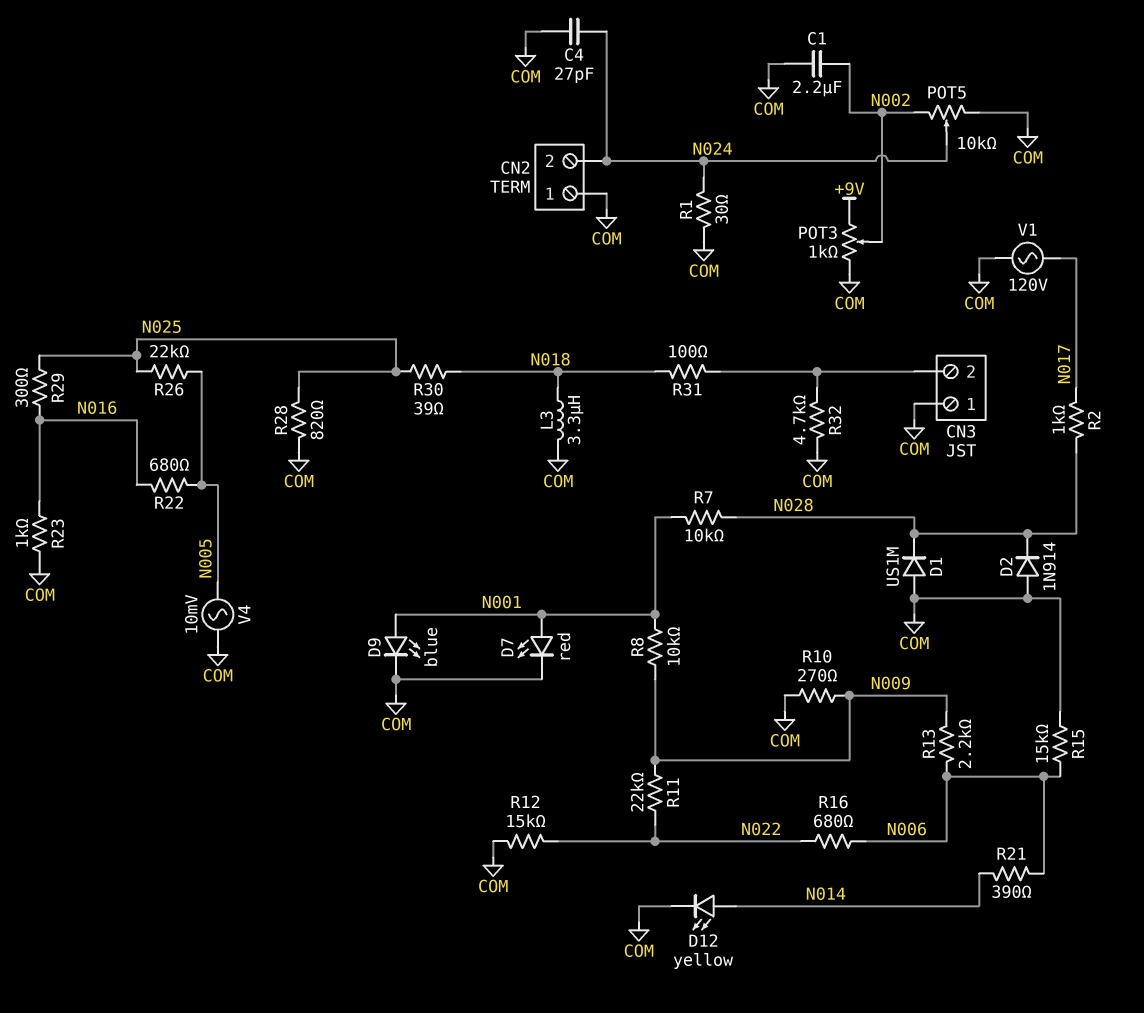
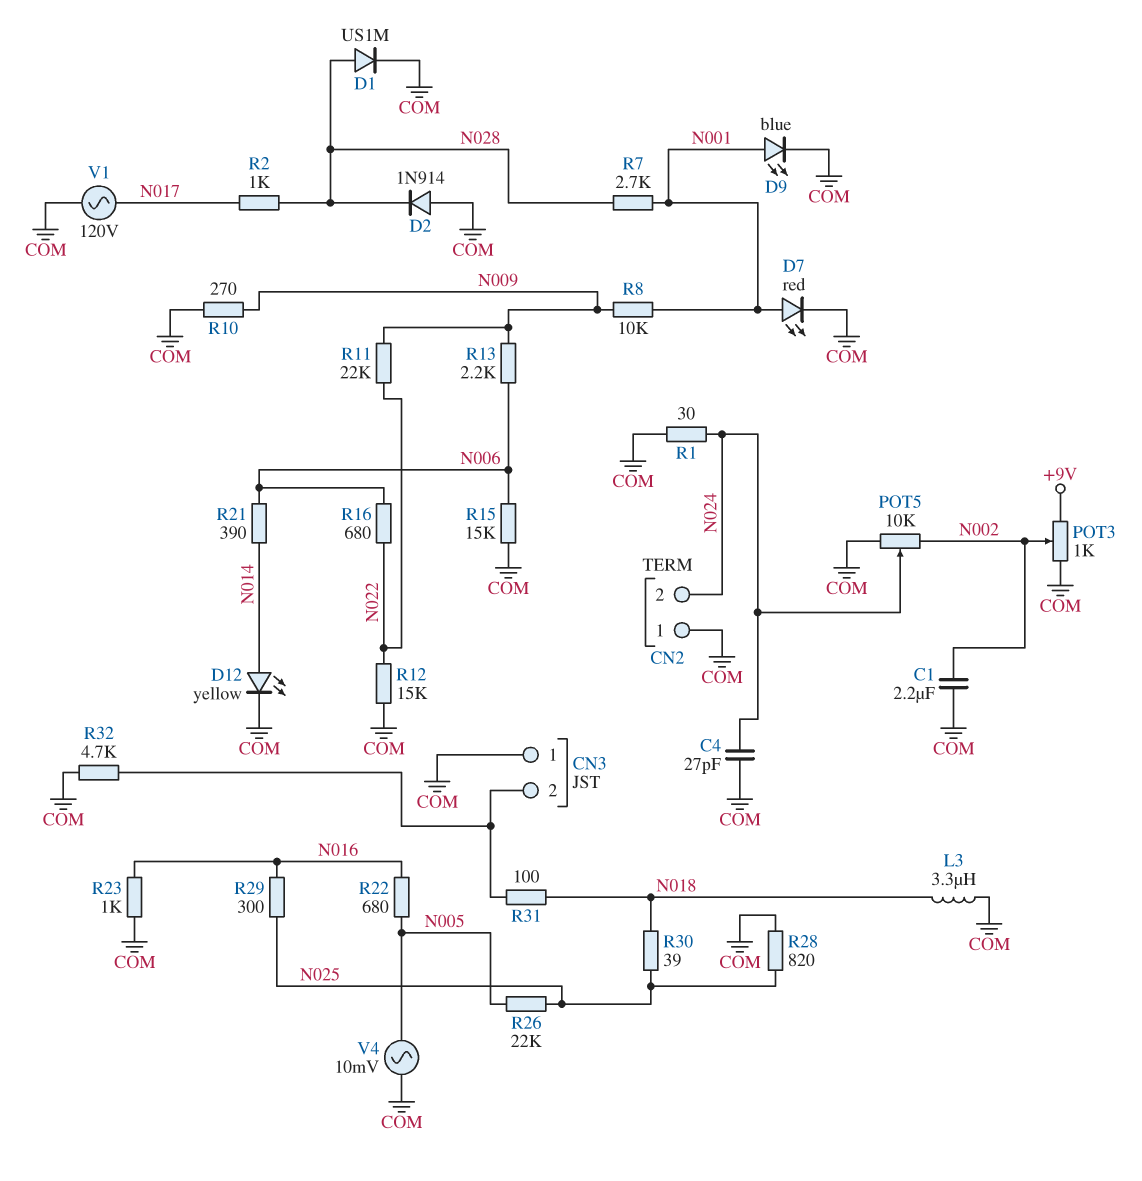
D1: diode US1M (A COM, K N028) -> diode US1M (A N028, K COM)
R7: 10k (N001, N028) -> 2.7k (N001, N028)

